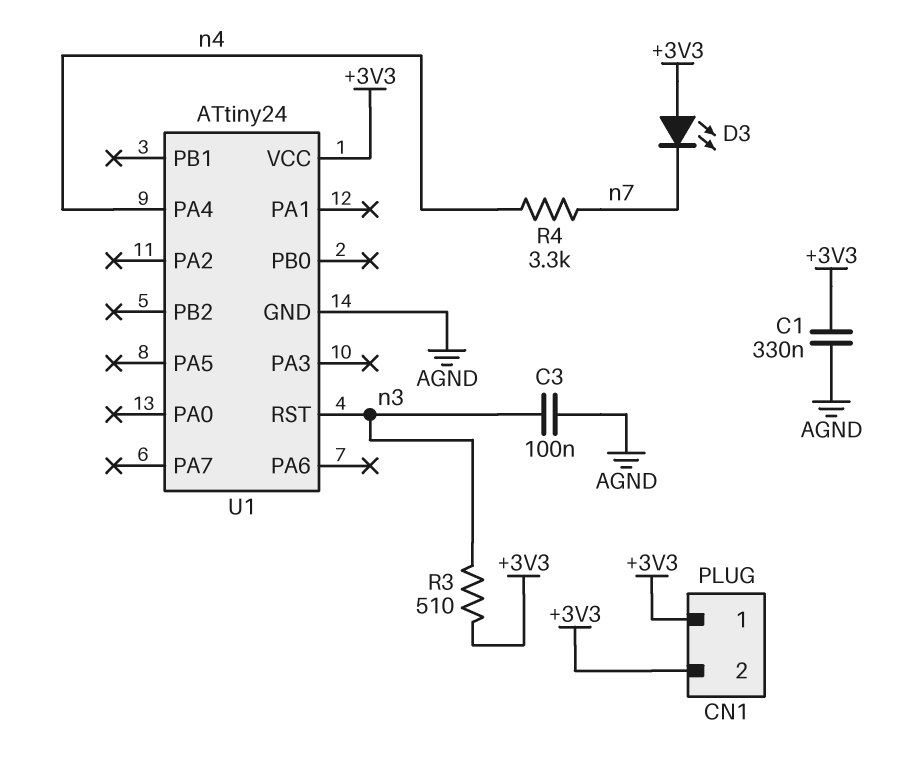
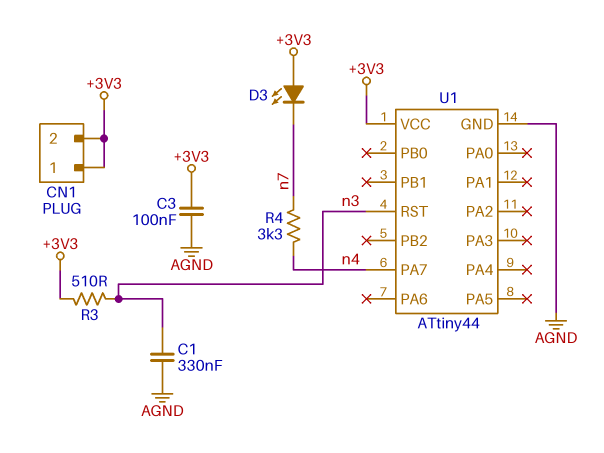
C1: 330nF (+3V3, AGND) -> 330nF (AGND, n3)
C3: 100nF (AGND, n3) -> 100nF (+3V3, AGND)
U1: ATtiny24 -> ATtiny44
U1 pin PA4: n4 -> none
U1 pin PA7: none -> n4

